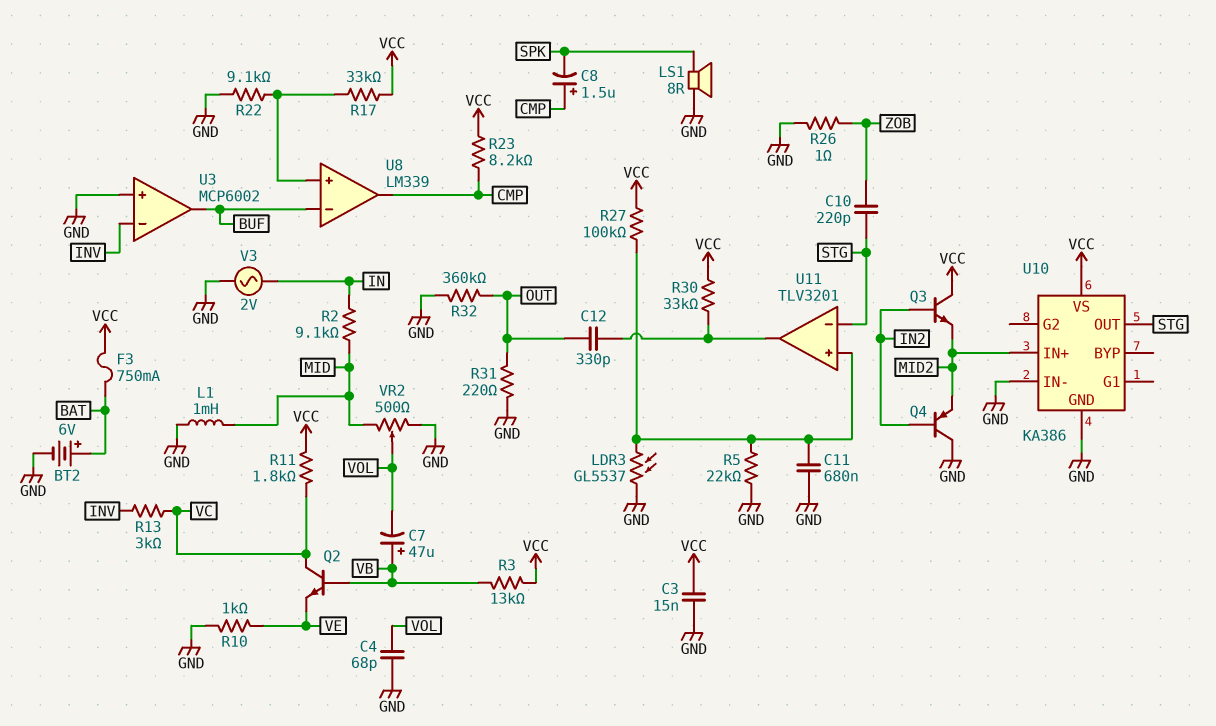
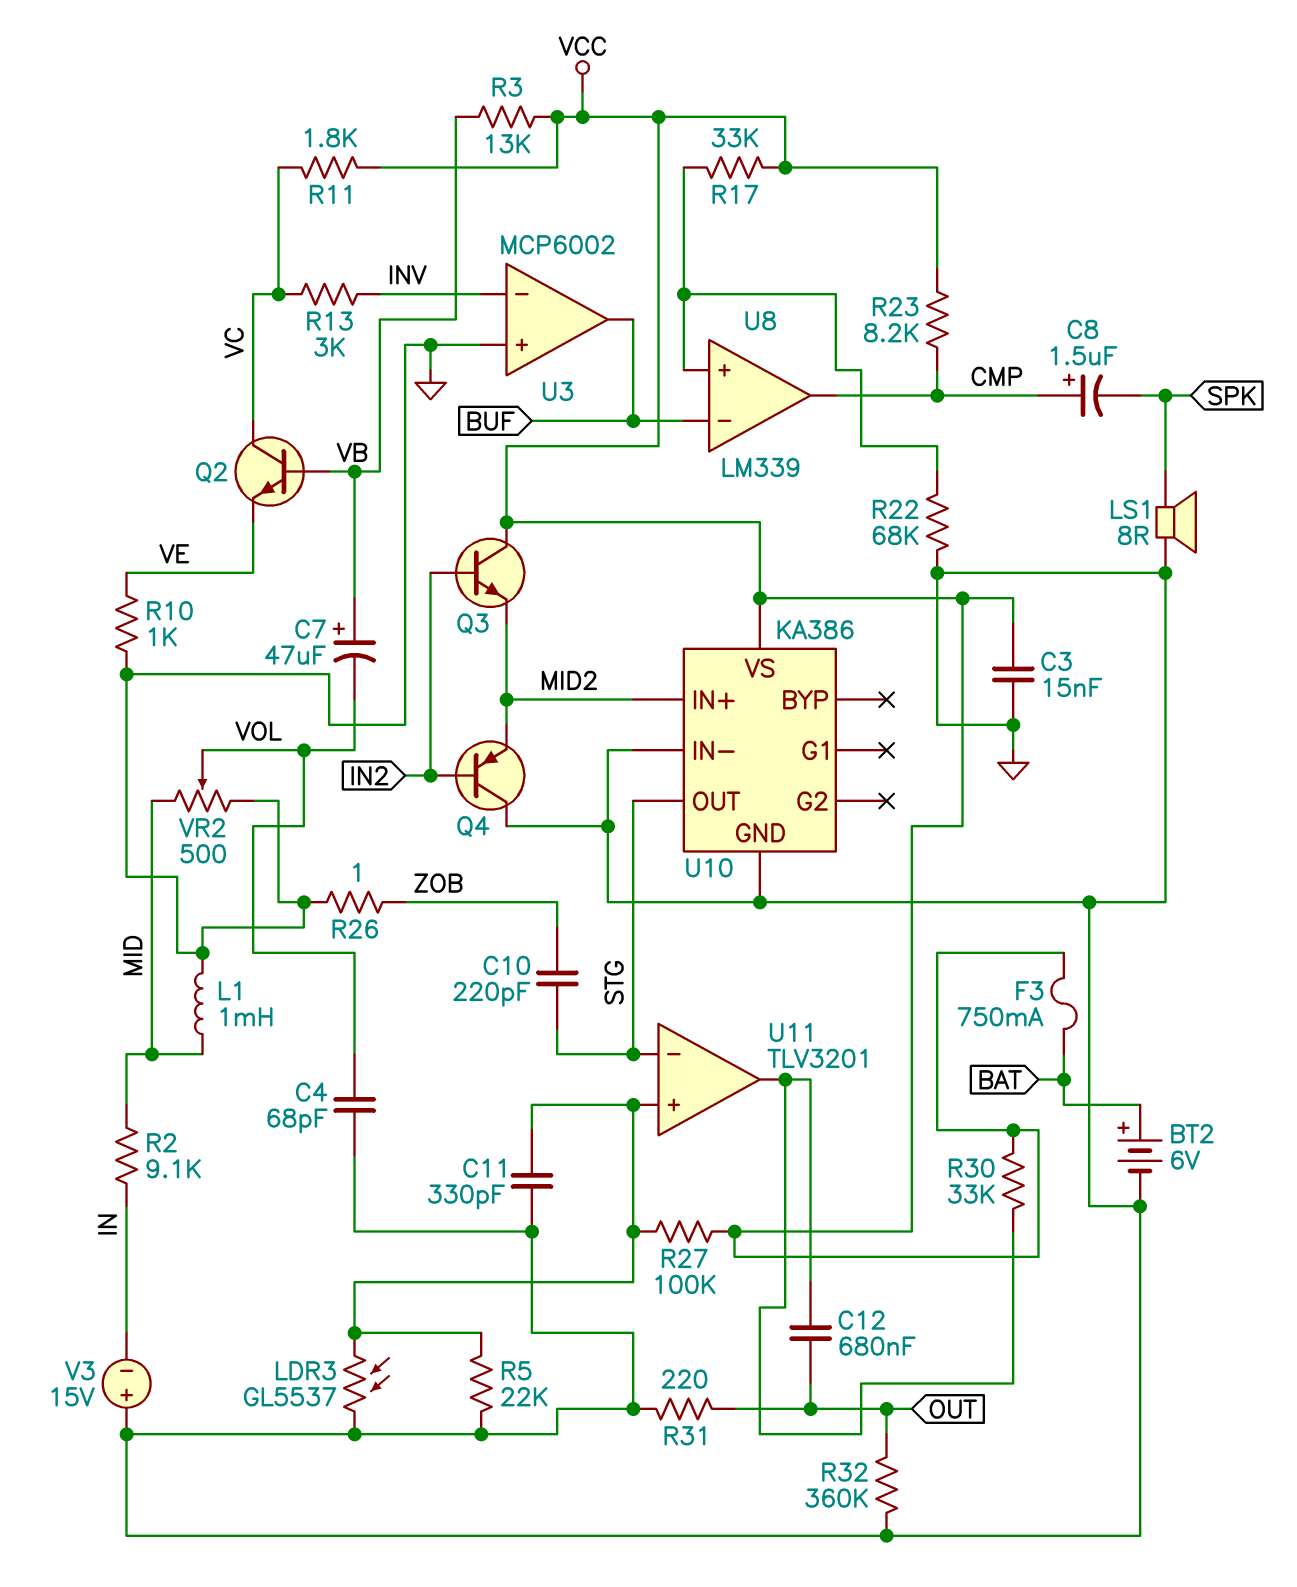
C11: 680nF (GND, U11/in+) -> 330pF (GND, U11/in+)
C12: 330pF (OUT, U11/out) -> 680nF (OUT, U11/out)
R22: 9.1k (GND, U8/in+) -> 68k (GND, U8/in+)
V3: AC 2V (GND, IN) -> 15V (plus GND, minus IN)

